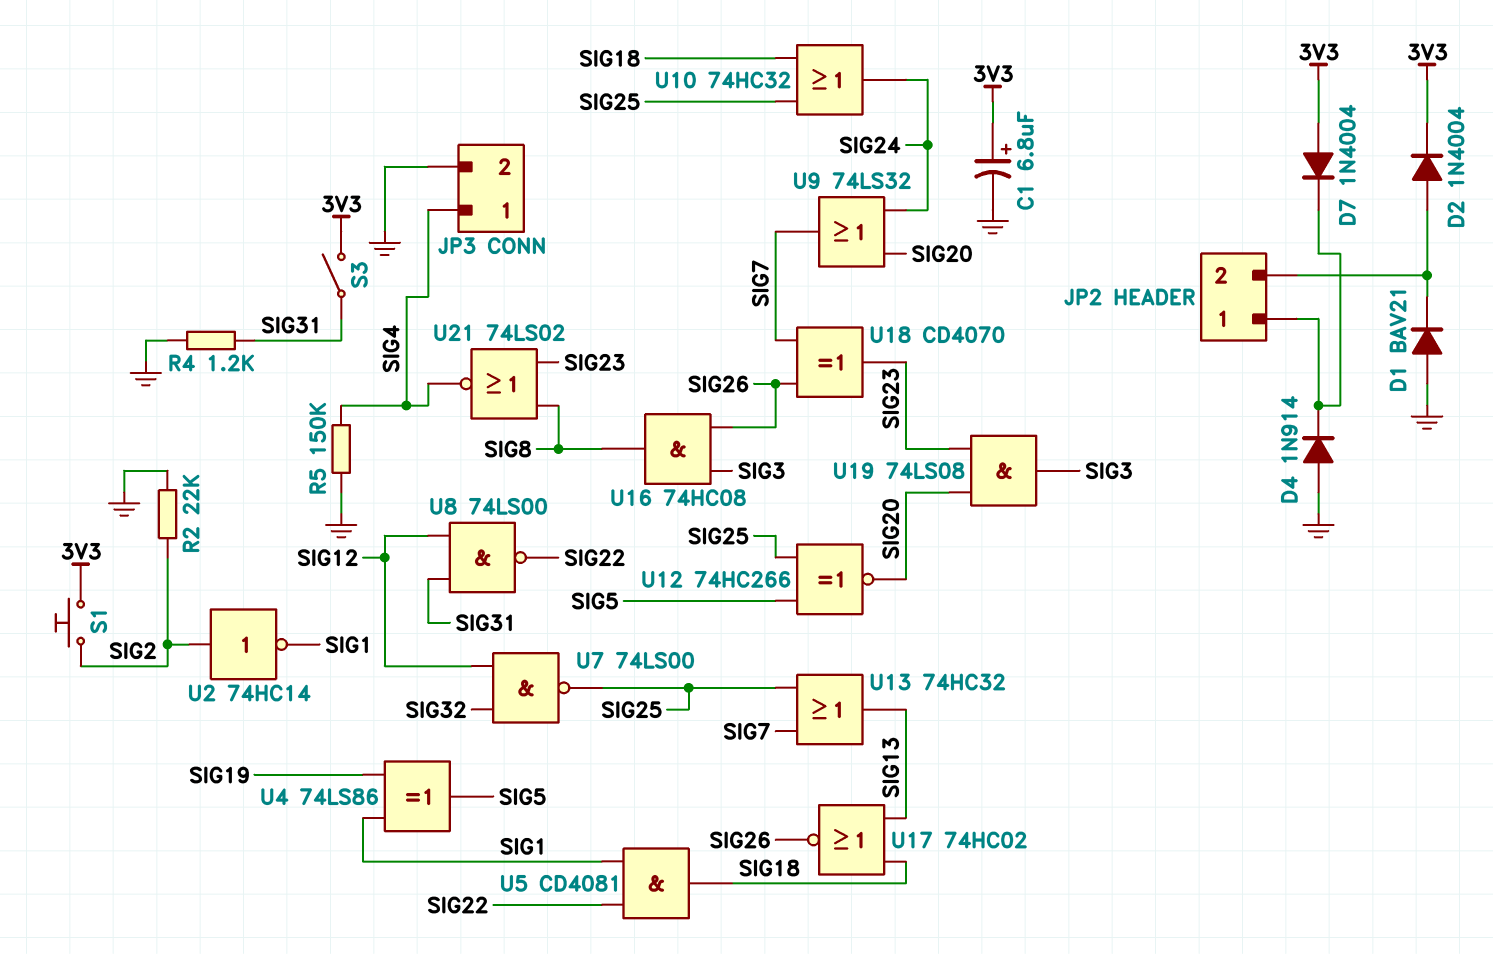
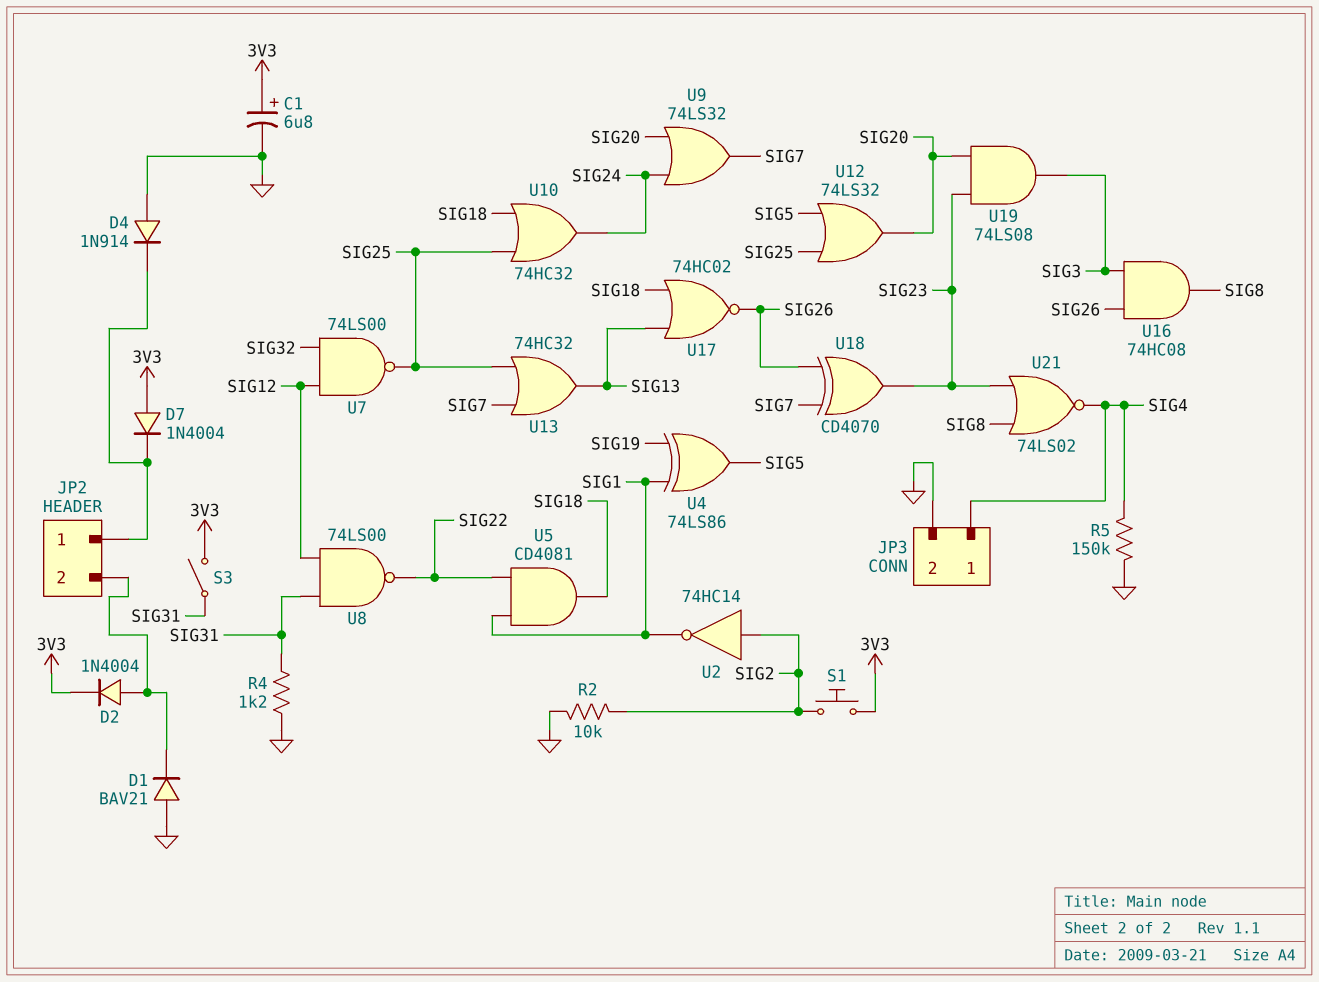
R2: 22k (GND, SIG2) -> 10k (GND, SIG2)
U12: XNOR 74HC266 (in SIG5, in SIG25, out SIG20) -> OR 74LS32 (in SIG5, in SIG25, out SIG20)

